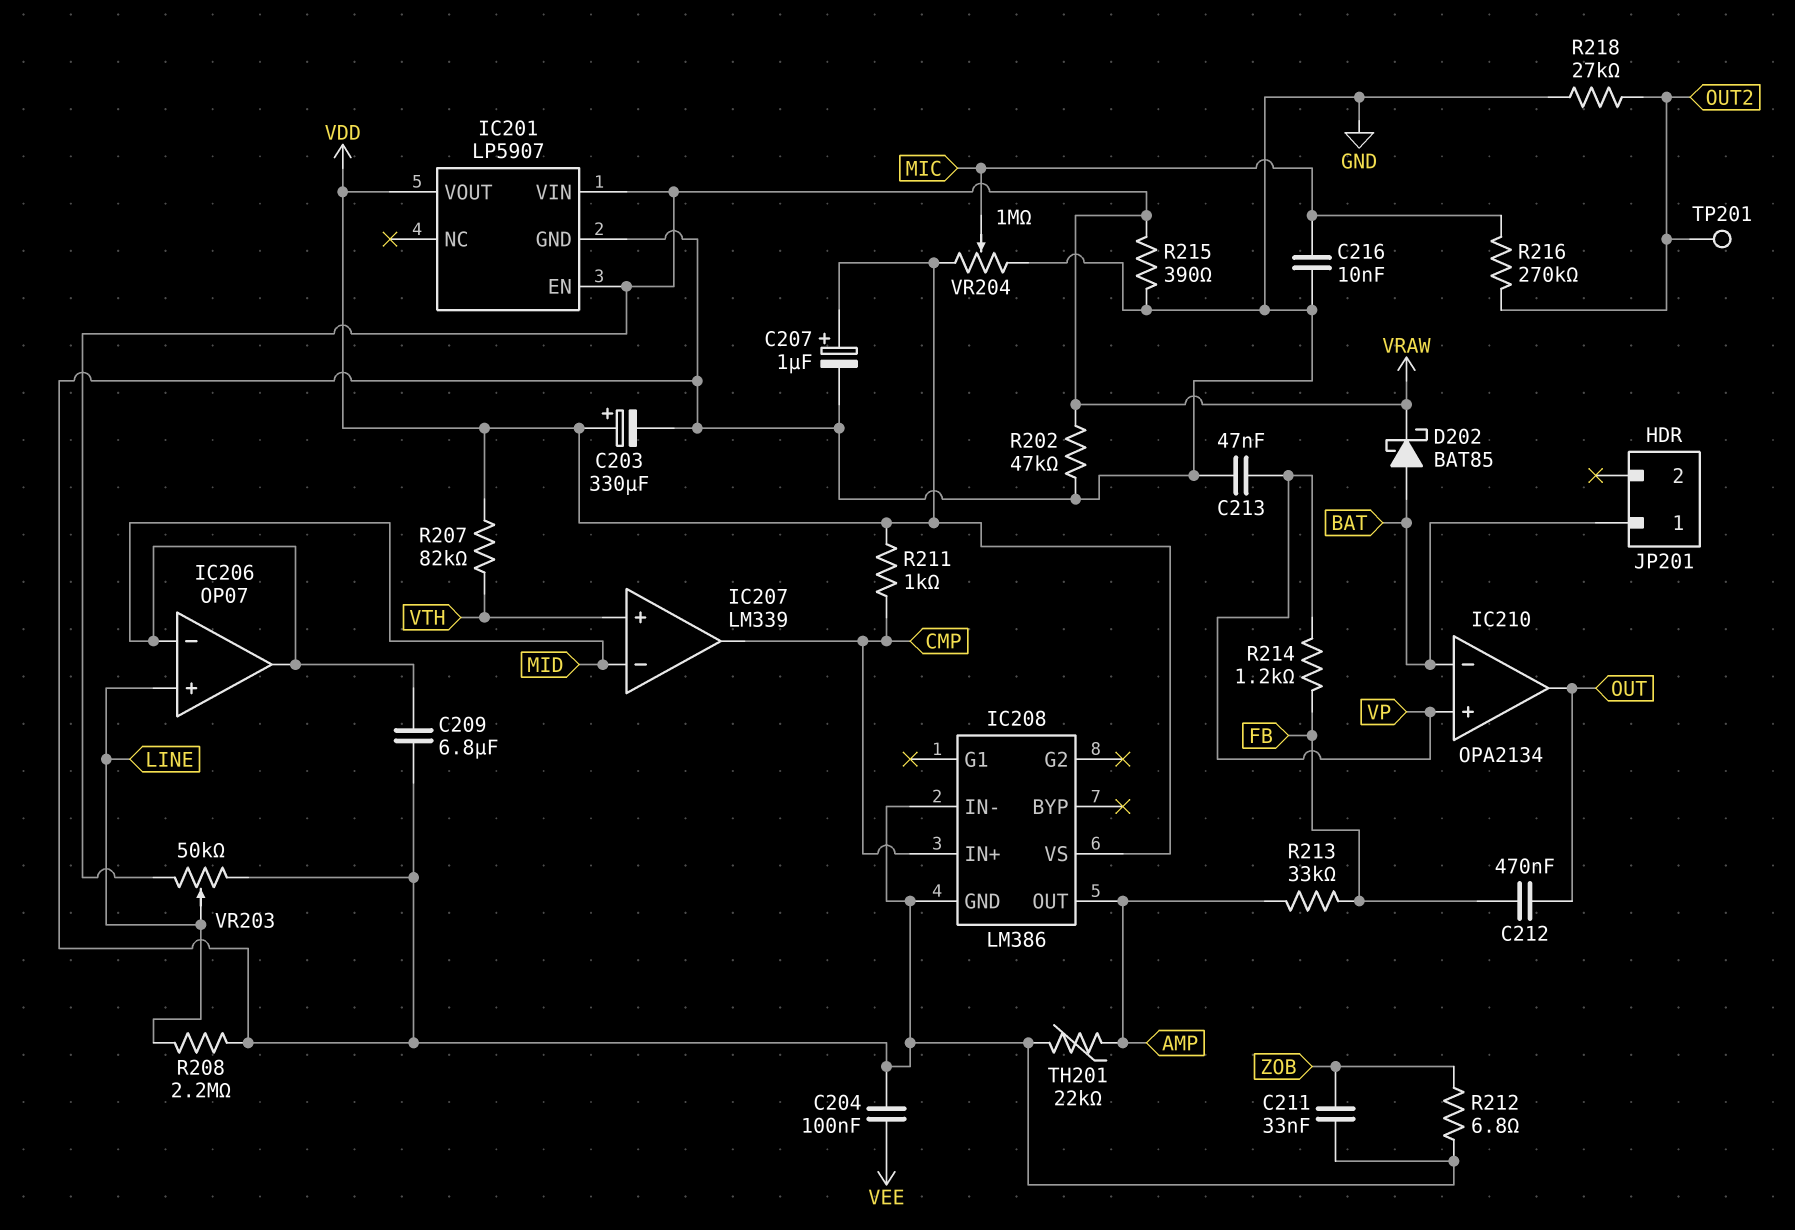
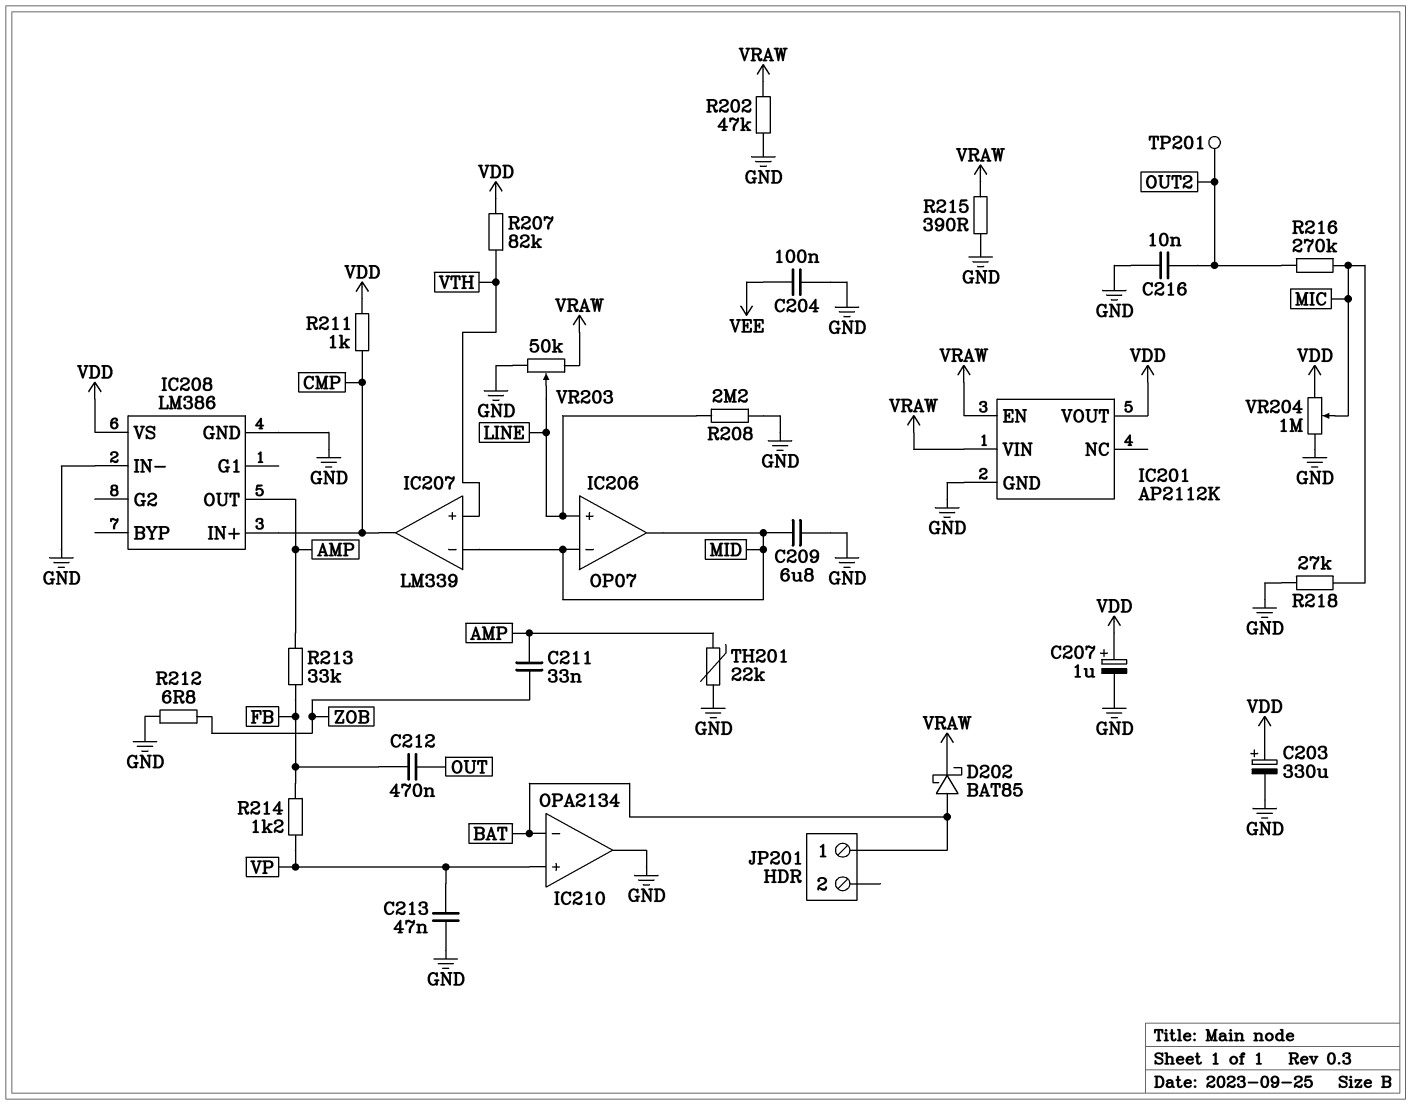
C211: 33nF (GND, ZOB) -> 33nF (AMP, ZOB)
C216: 10nF (GND, MIC) -> 10nF (GND, OUT2)
IC201: LP5907 -> AP2112K
IC210 pin out: OUT -> GND
R218: 27k (GND, OUT2) -> 27k (GND, MIC)

